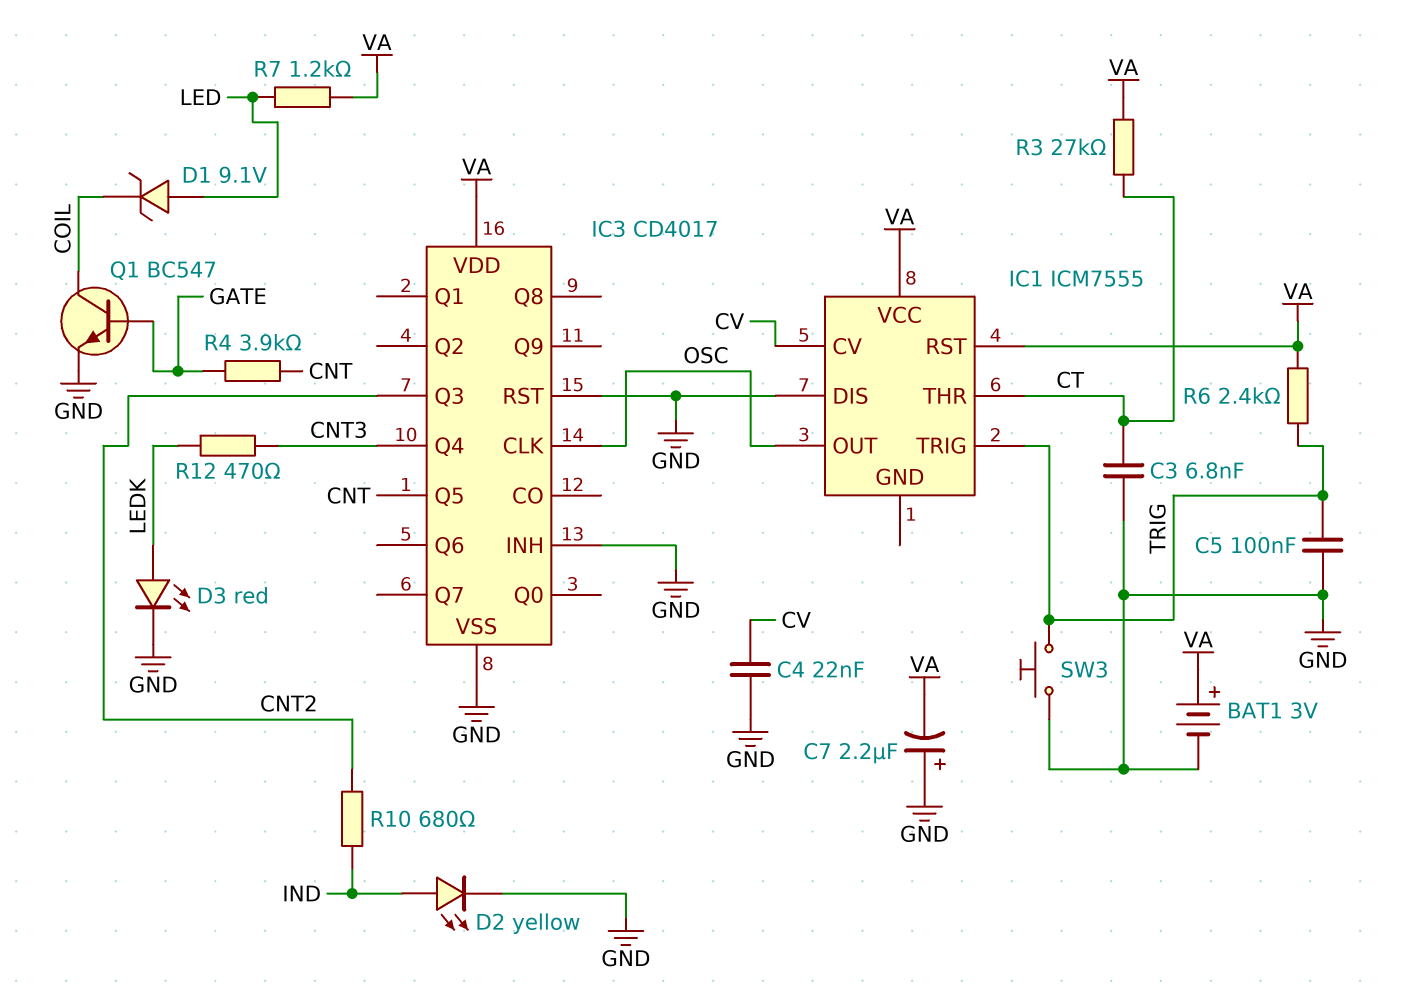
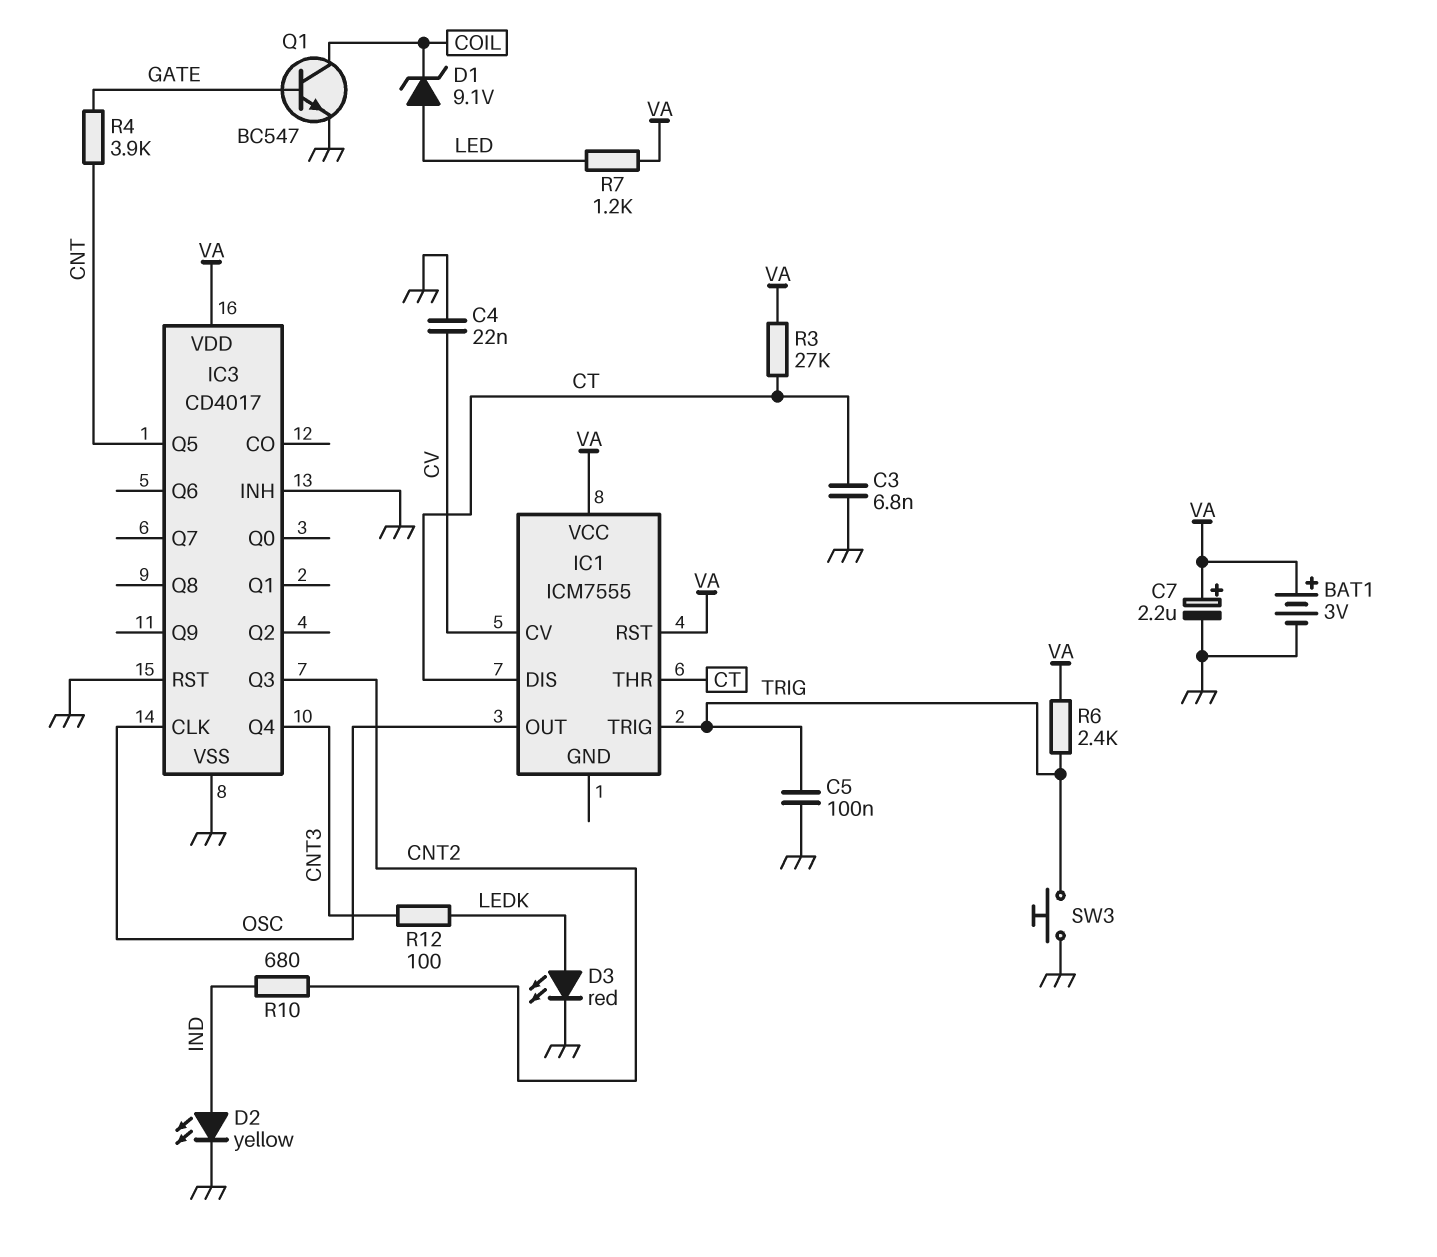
C7: 2.2uF (plus GND, minus VA) -> 2.2uF (plus VA, minus GND)
IC1 pin DIS: GND -> CT
R12: 470 (CNT3, LEDK) -> 100 (CNT3, LEDK)

